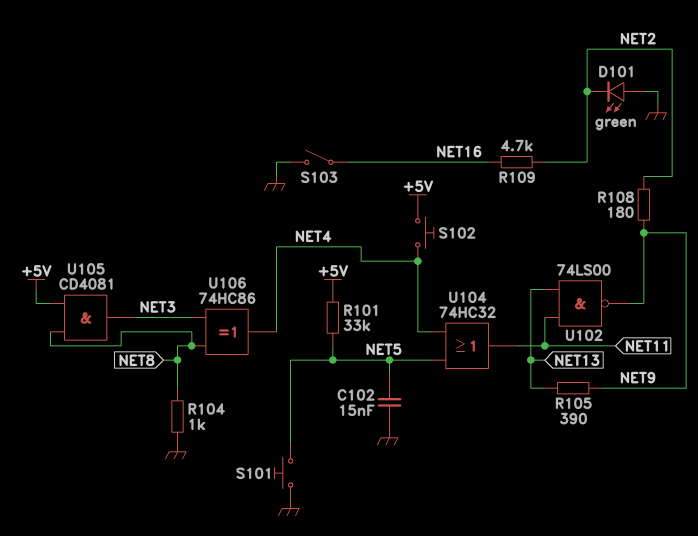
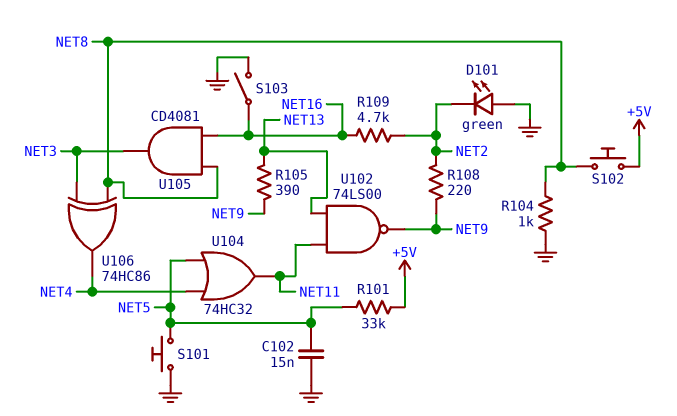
R108: 180 (NET2, NET9) -> 220 (NET2, NET9)
S102: button (+5V, NET4) -> button (+5V, NET8)
U105: AND CD4081 (in +5V, in NET8, out NET3) -> AND CD4081 (in NET8, in NET16, out NET3)

